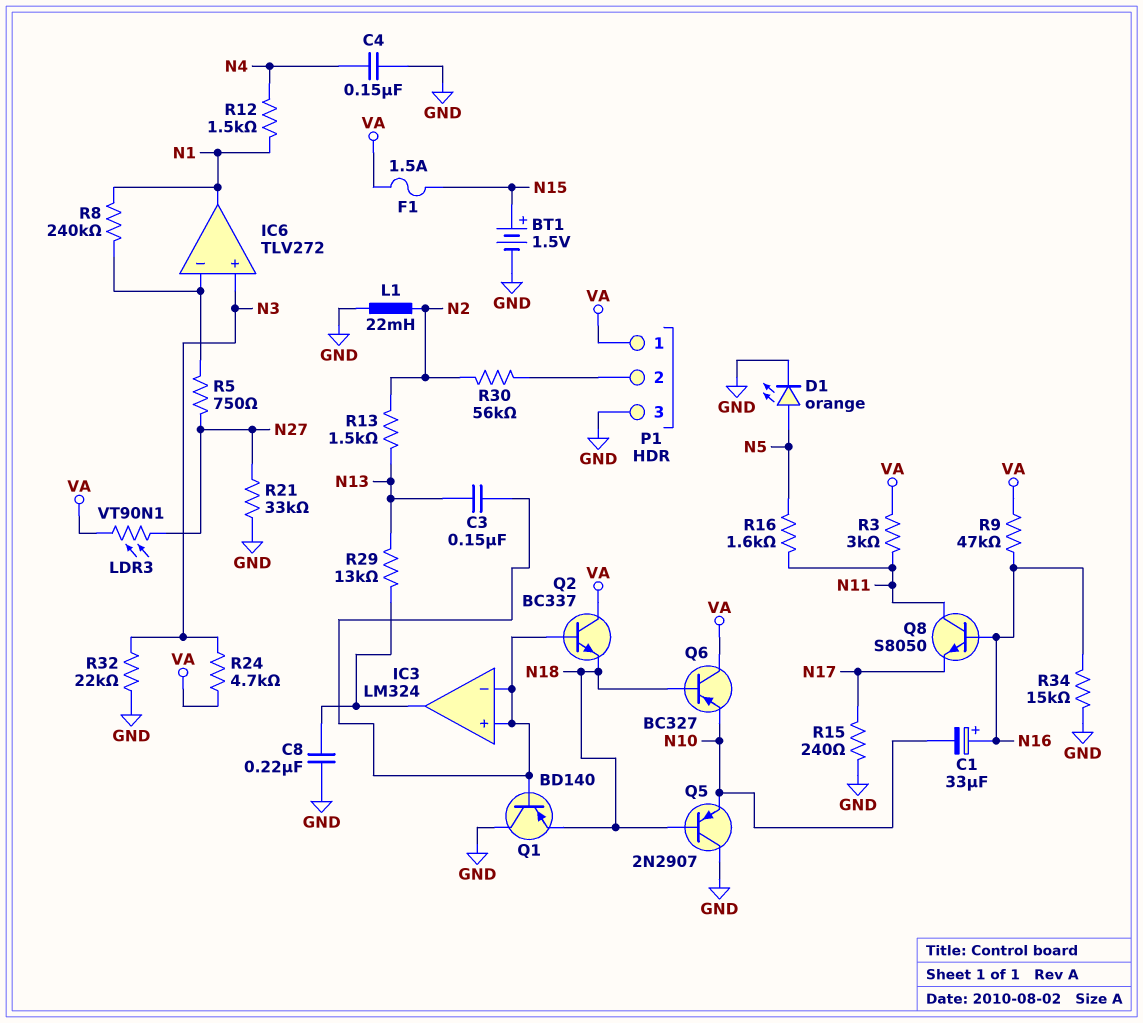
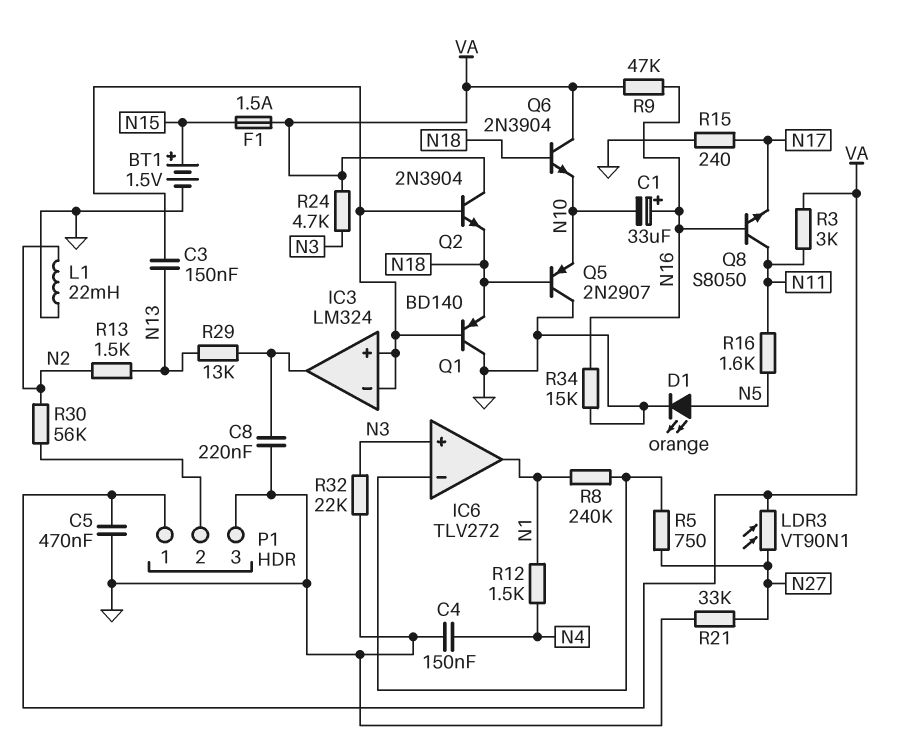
C5: none -> 470nF (GND, VA)
Q2: NPN BC337 (B IC3/in+, C VA, E N18) -> NPN 2N3904 (B IC3/in+, C VA, E N18)
Q6: PNP BC327 (B N18, C VA, E N10) -> NPN 2N3904 (B N18, C VA, E N10)

